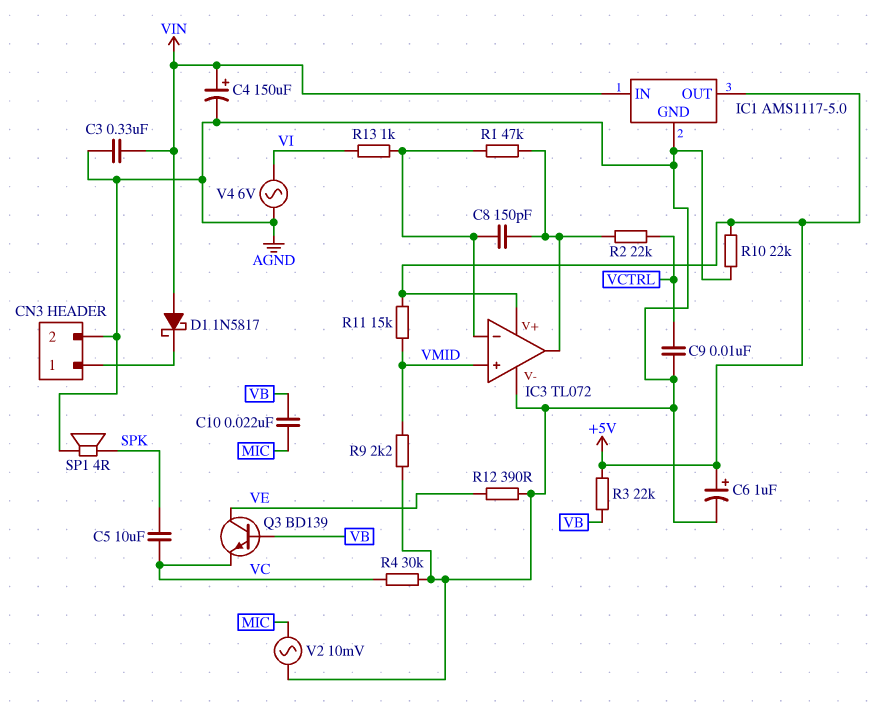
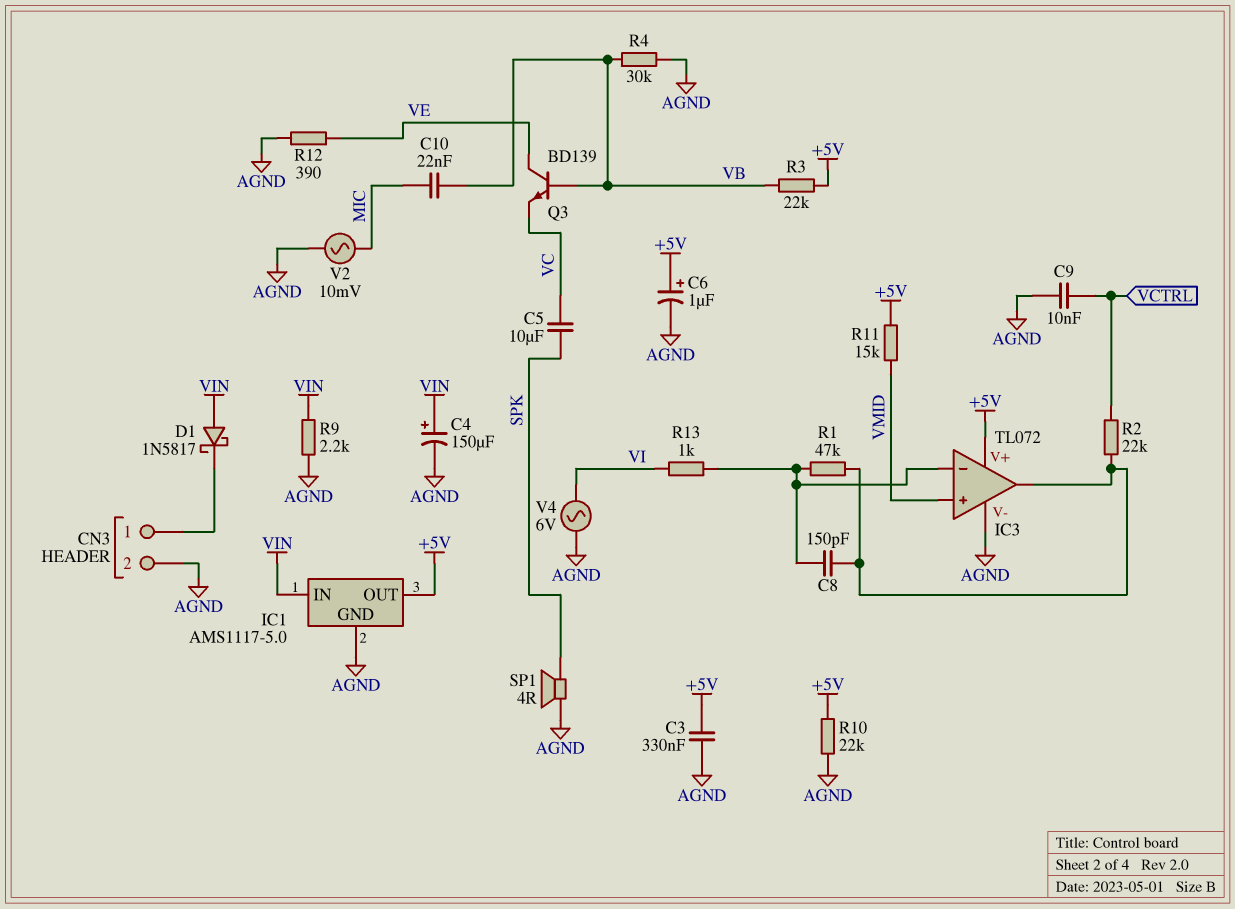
C3: 330nF (AGND, VIN) -> 330nF (+5V, AGND)
R4: 30k (AGND, VC) -> 30k (AGND, VB)
R9: 2.2k (AGND, VMID) -> 2.2k (AGND, VIN)

